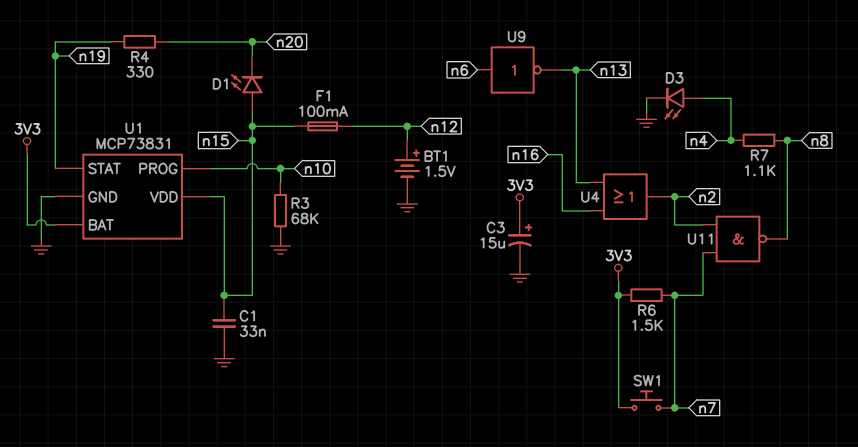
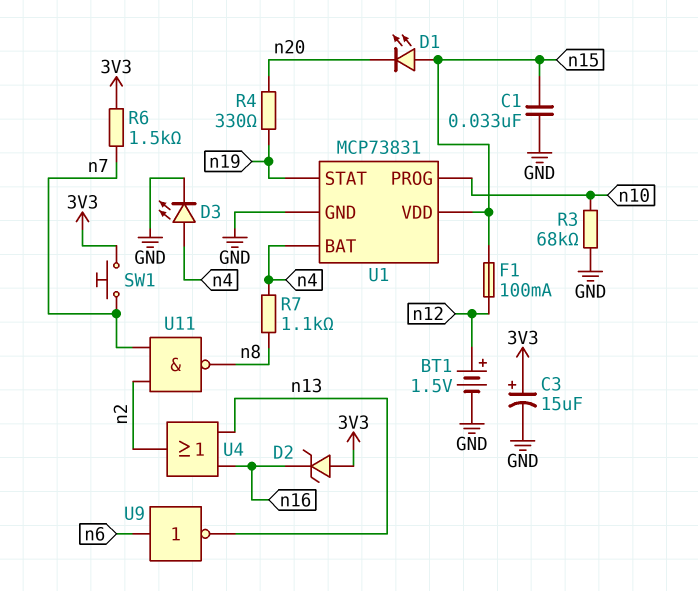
D2: none -> zener (A 3V3, K n16)
U1 pin BAT: 3V3 -> n4

